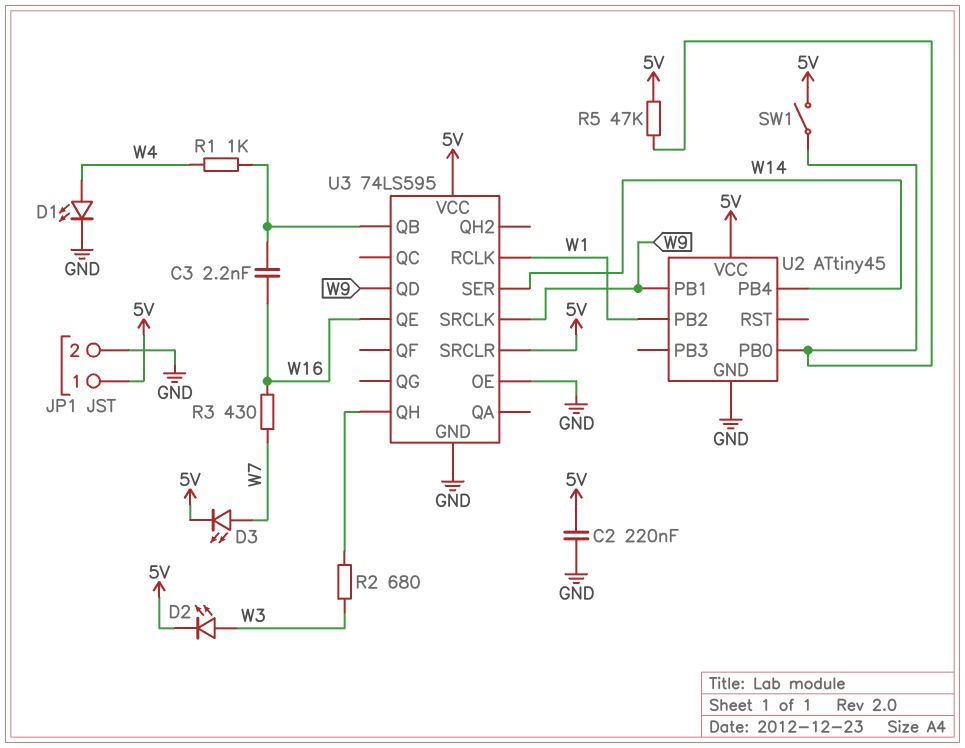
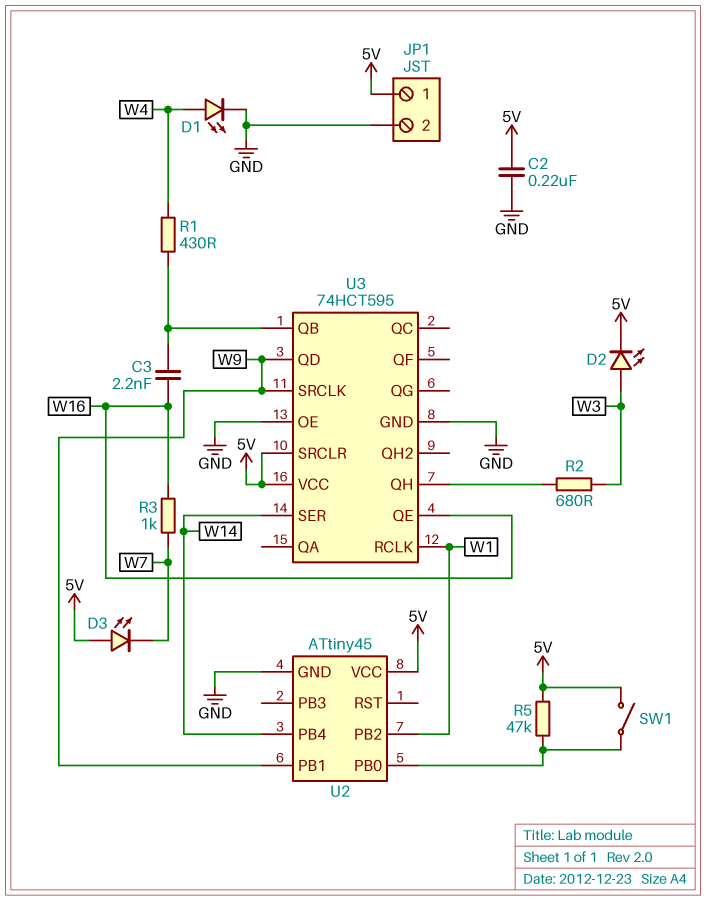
D3: LED (A W7, K 5V) -> LED (A 5V, K W7)
R1: 1k (U3/QB, W4) -> 430 (U3/QB, W4)
R3: 430 (W7, W16) -> 1k (W7, W16)
U3: 74LS595 -> 74HCT595

